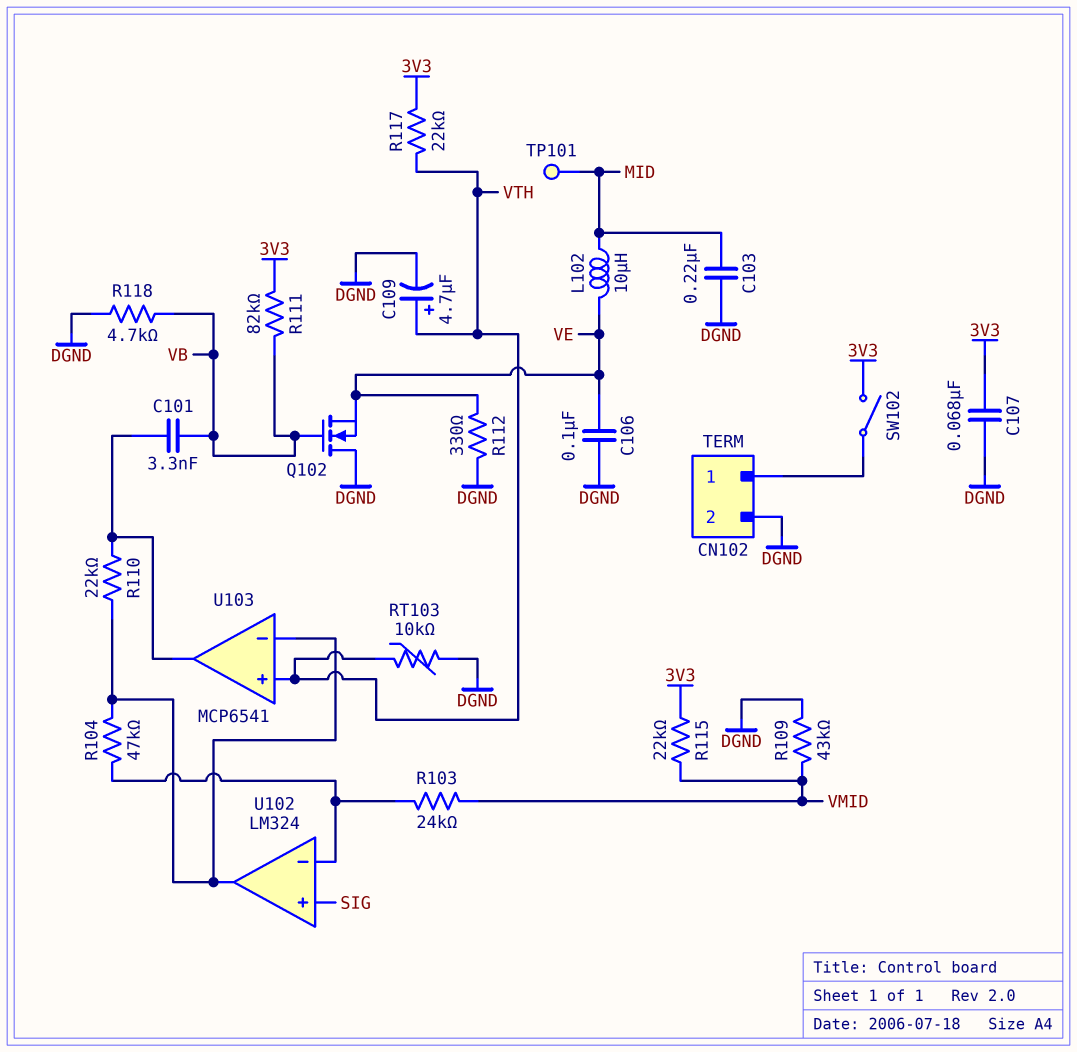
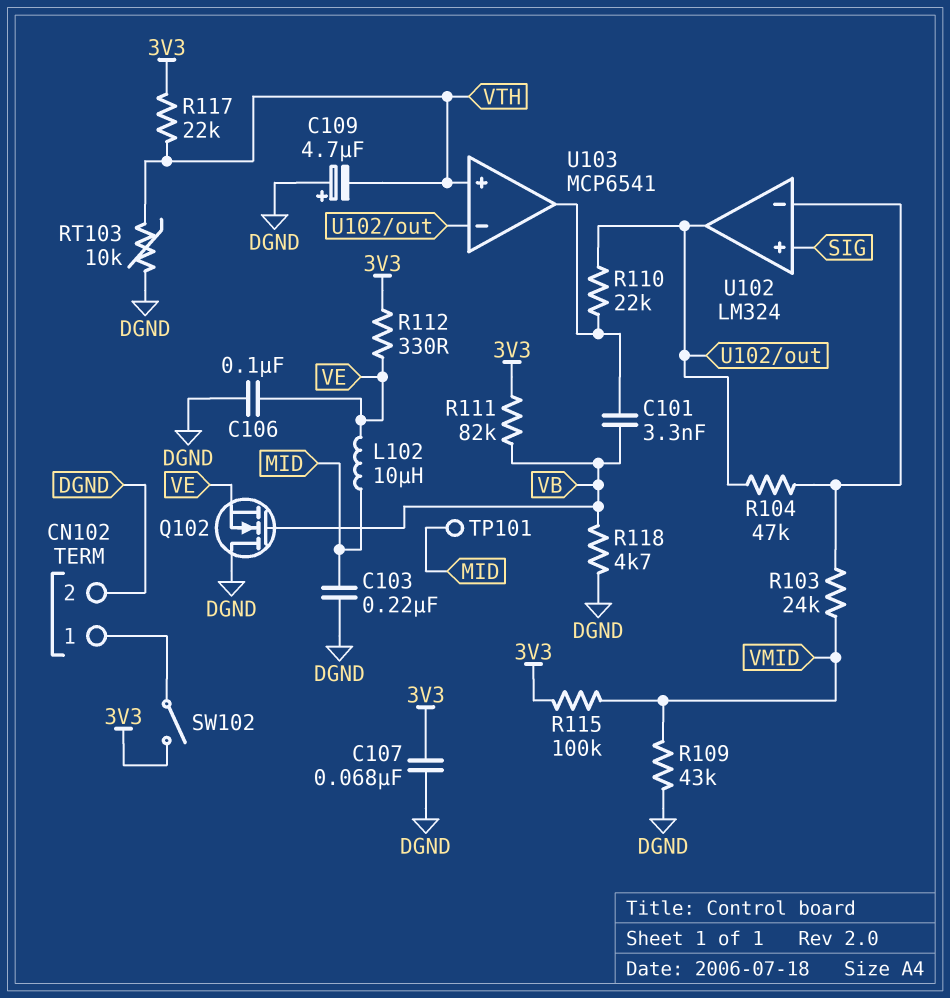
C109: 4.7uF (plus VTH, minus DGND) -> 4.7uF (plus DGND, minus VTH)
R112: 330 (DGND, VE) -> 330 (3V3, VE)
R115: 22k (3V3, VMID) -> 100k (3V3, VMID)

